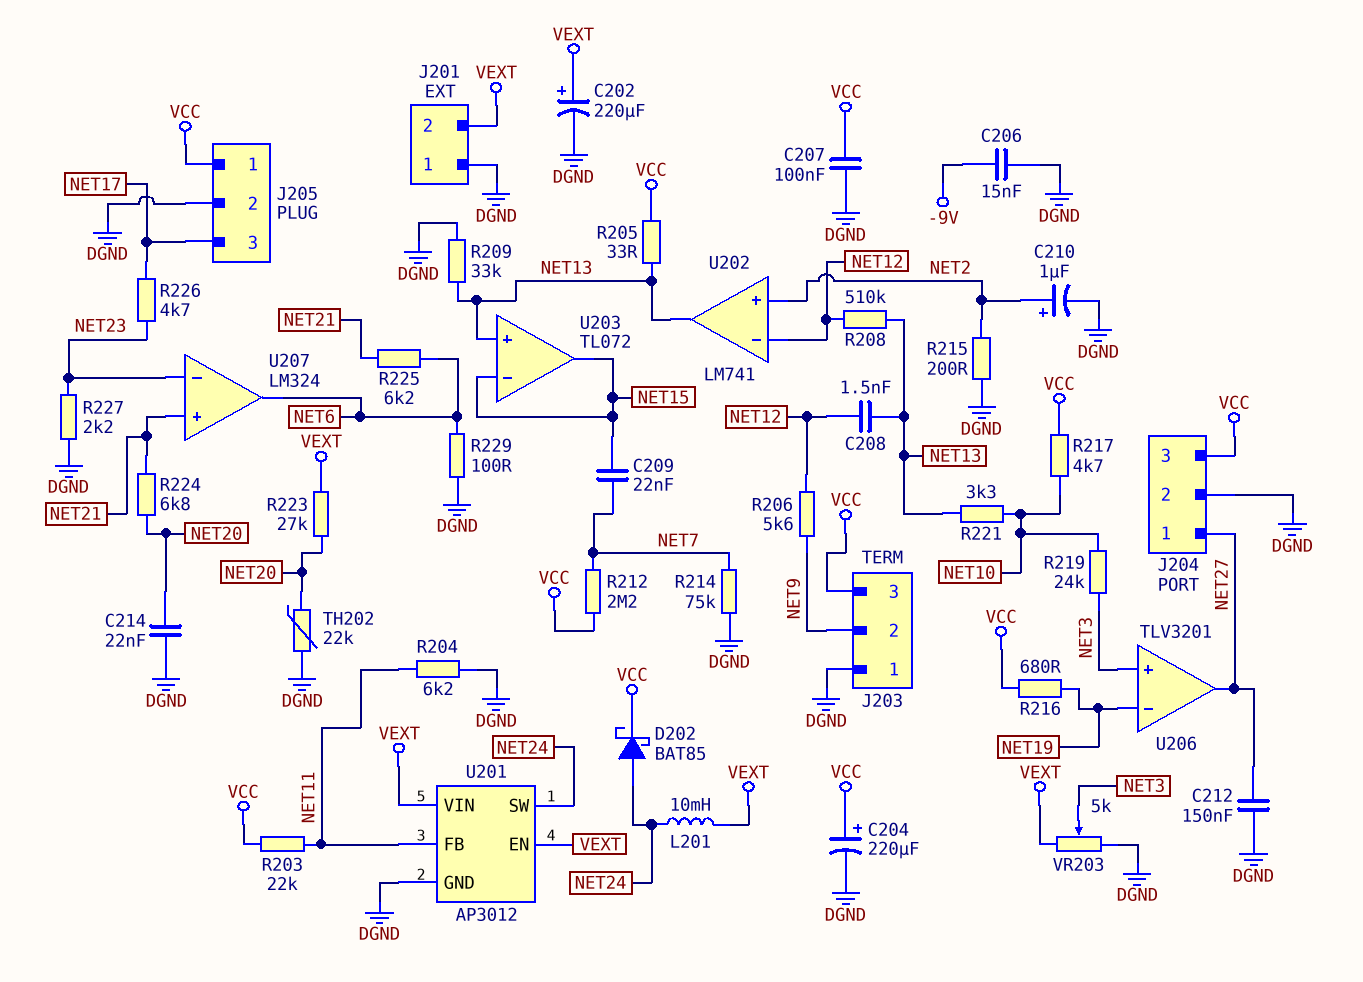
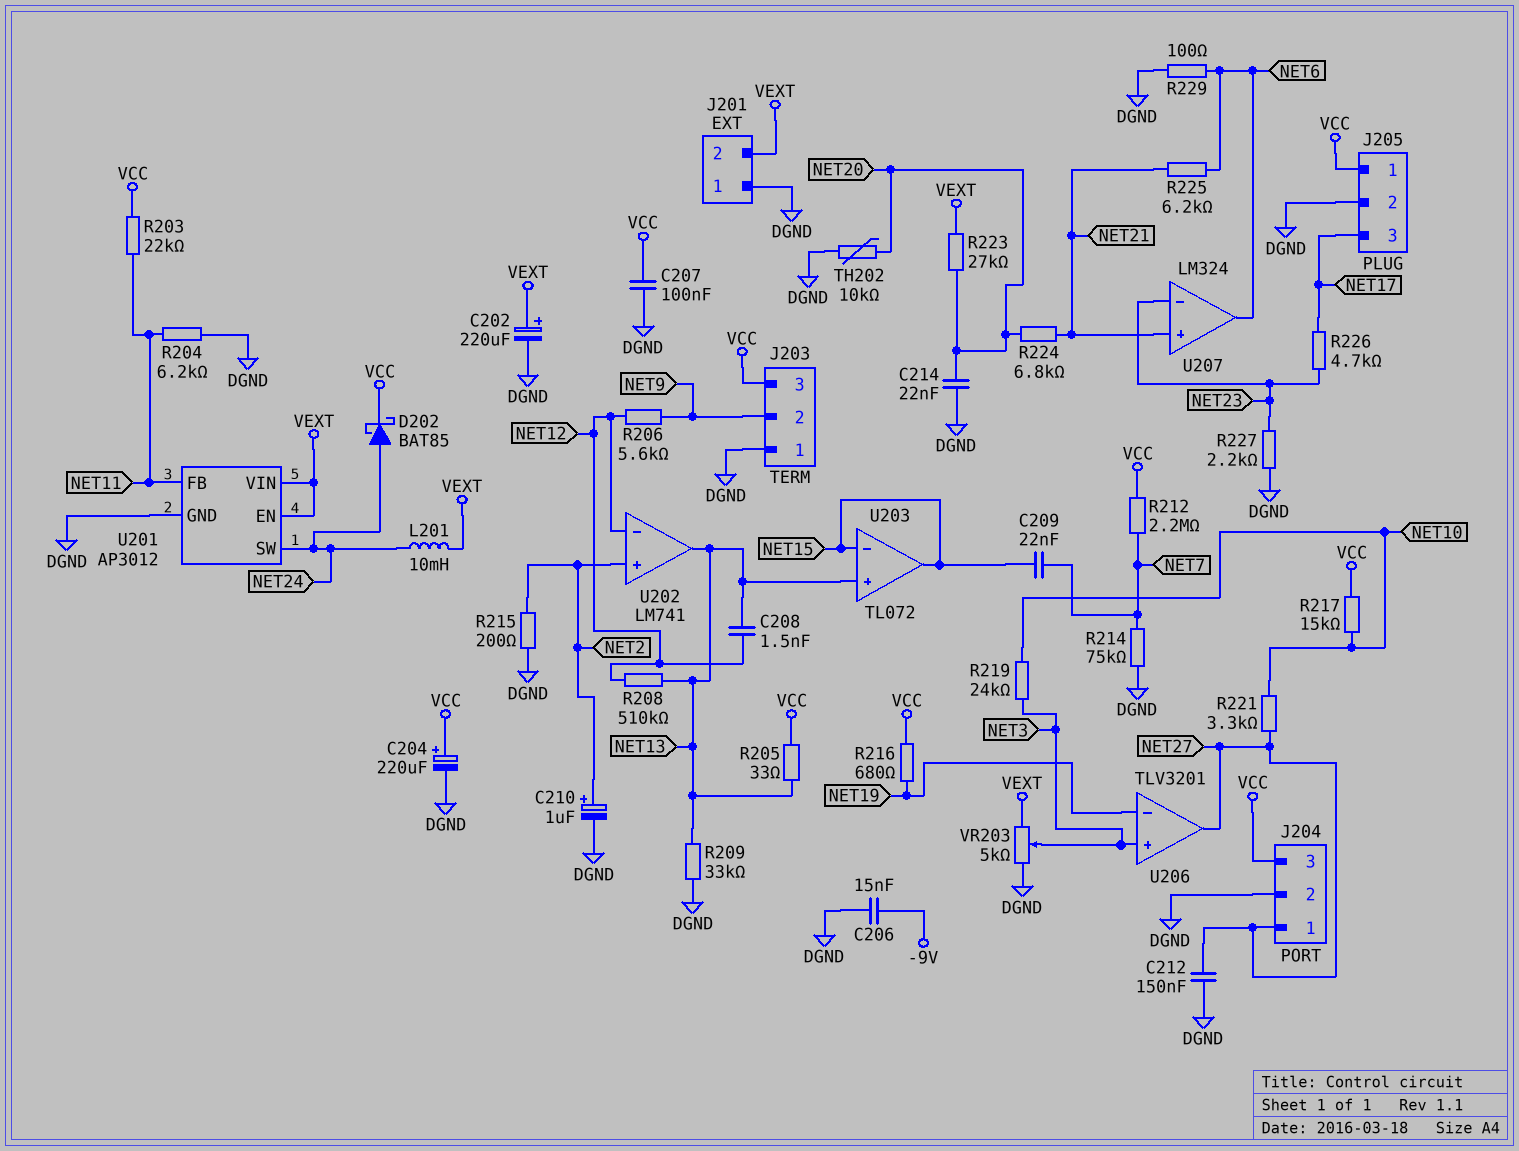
R217: 4.7k (NET10, VCC) -> 15k (NET10, VCC)
R221: 3.3k (NET10, NET13) -> 3.3k (NET10, NET27)
TH202: 22k (DGND, NET20) -> 10k (DGND, NET20)

